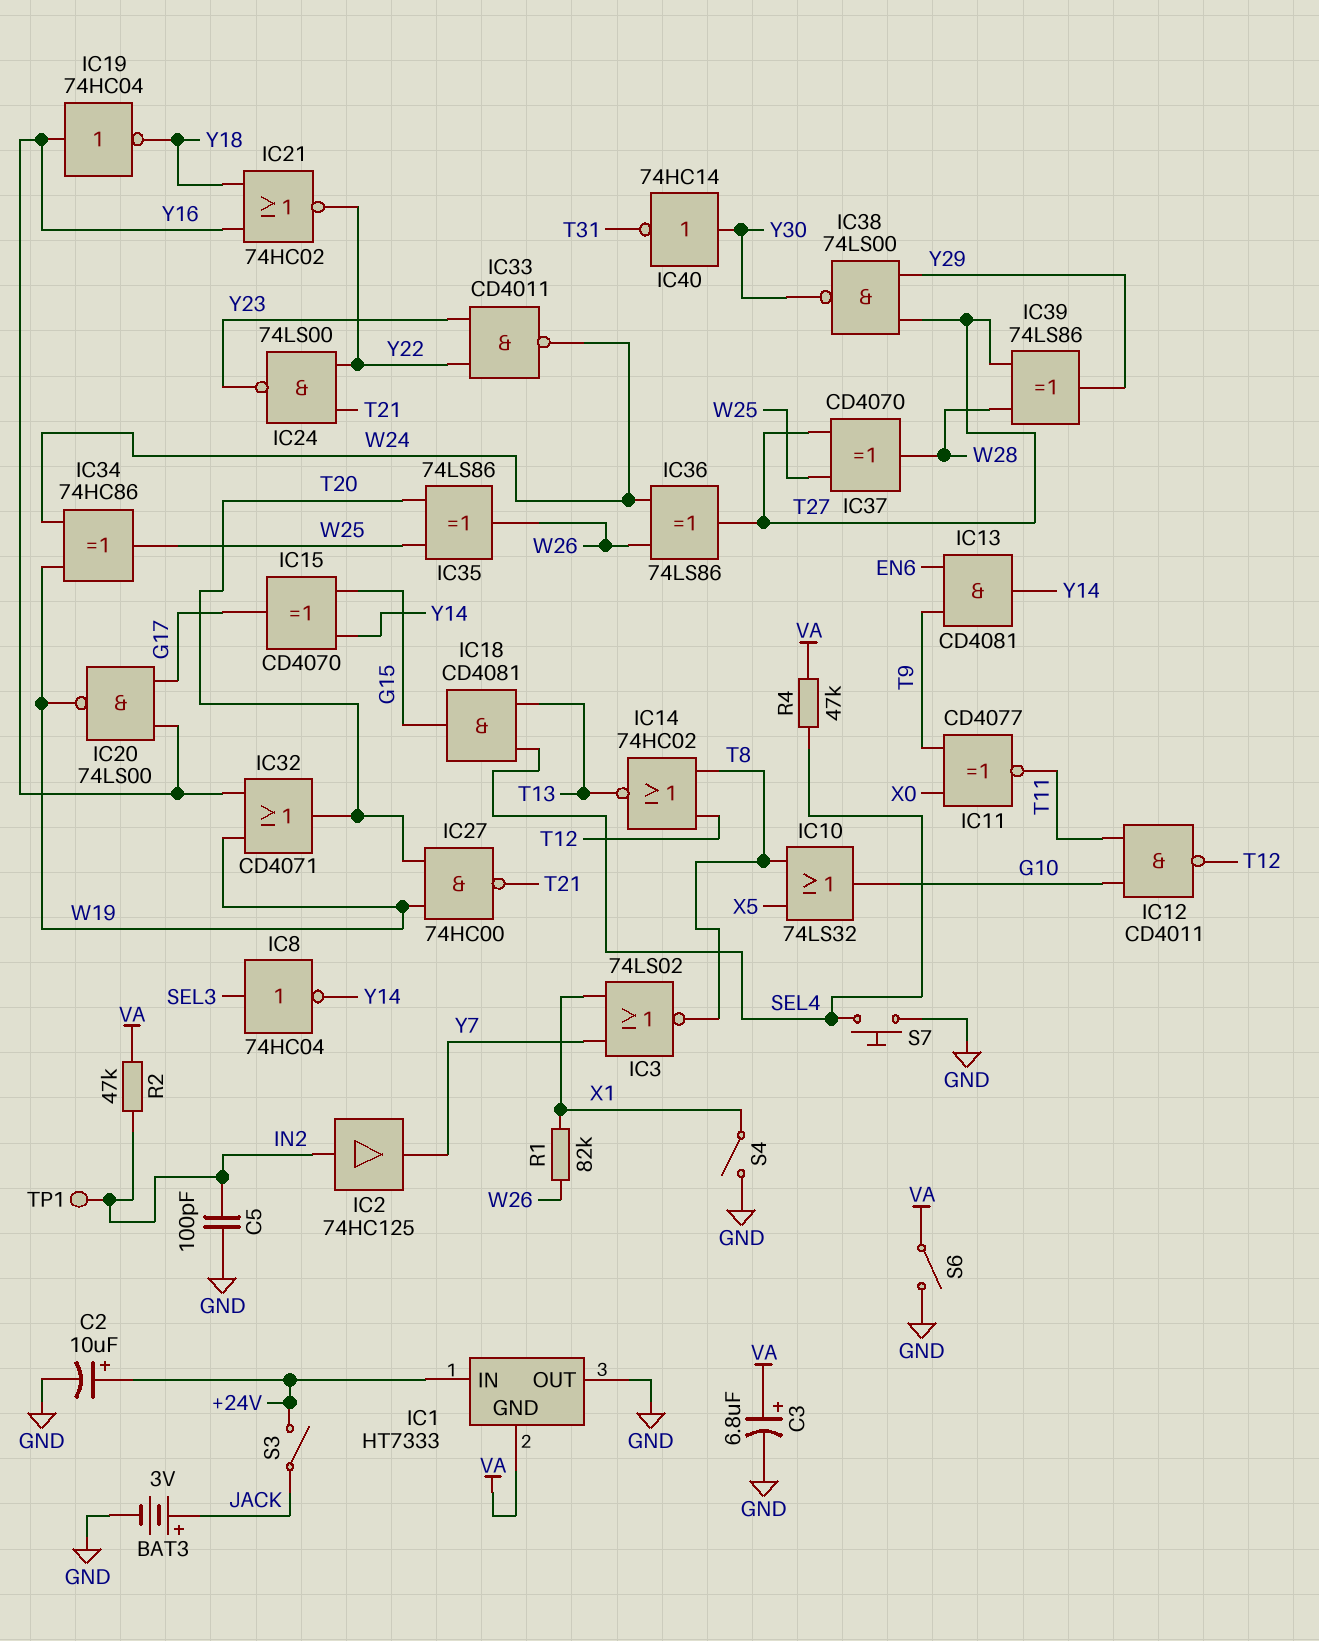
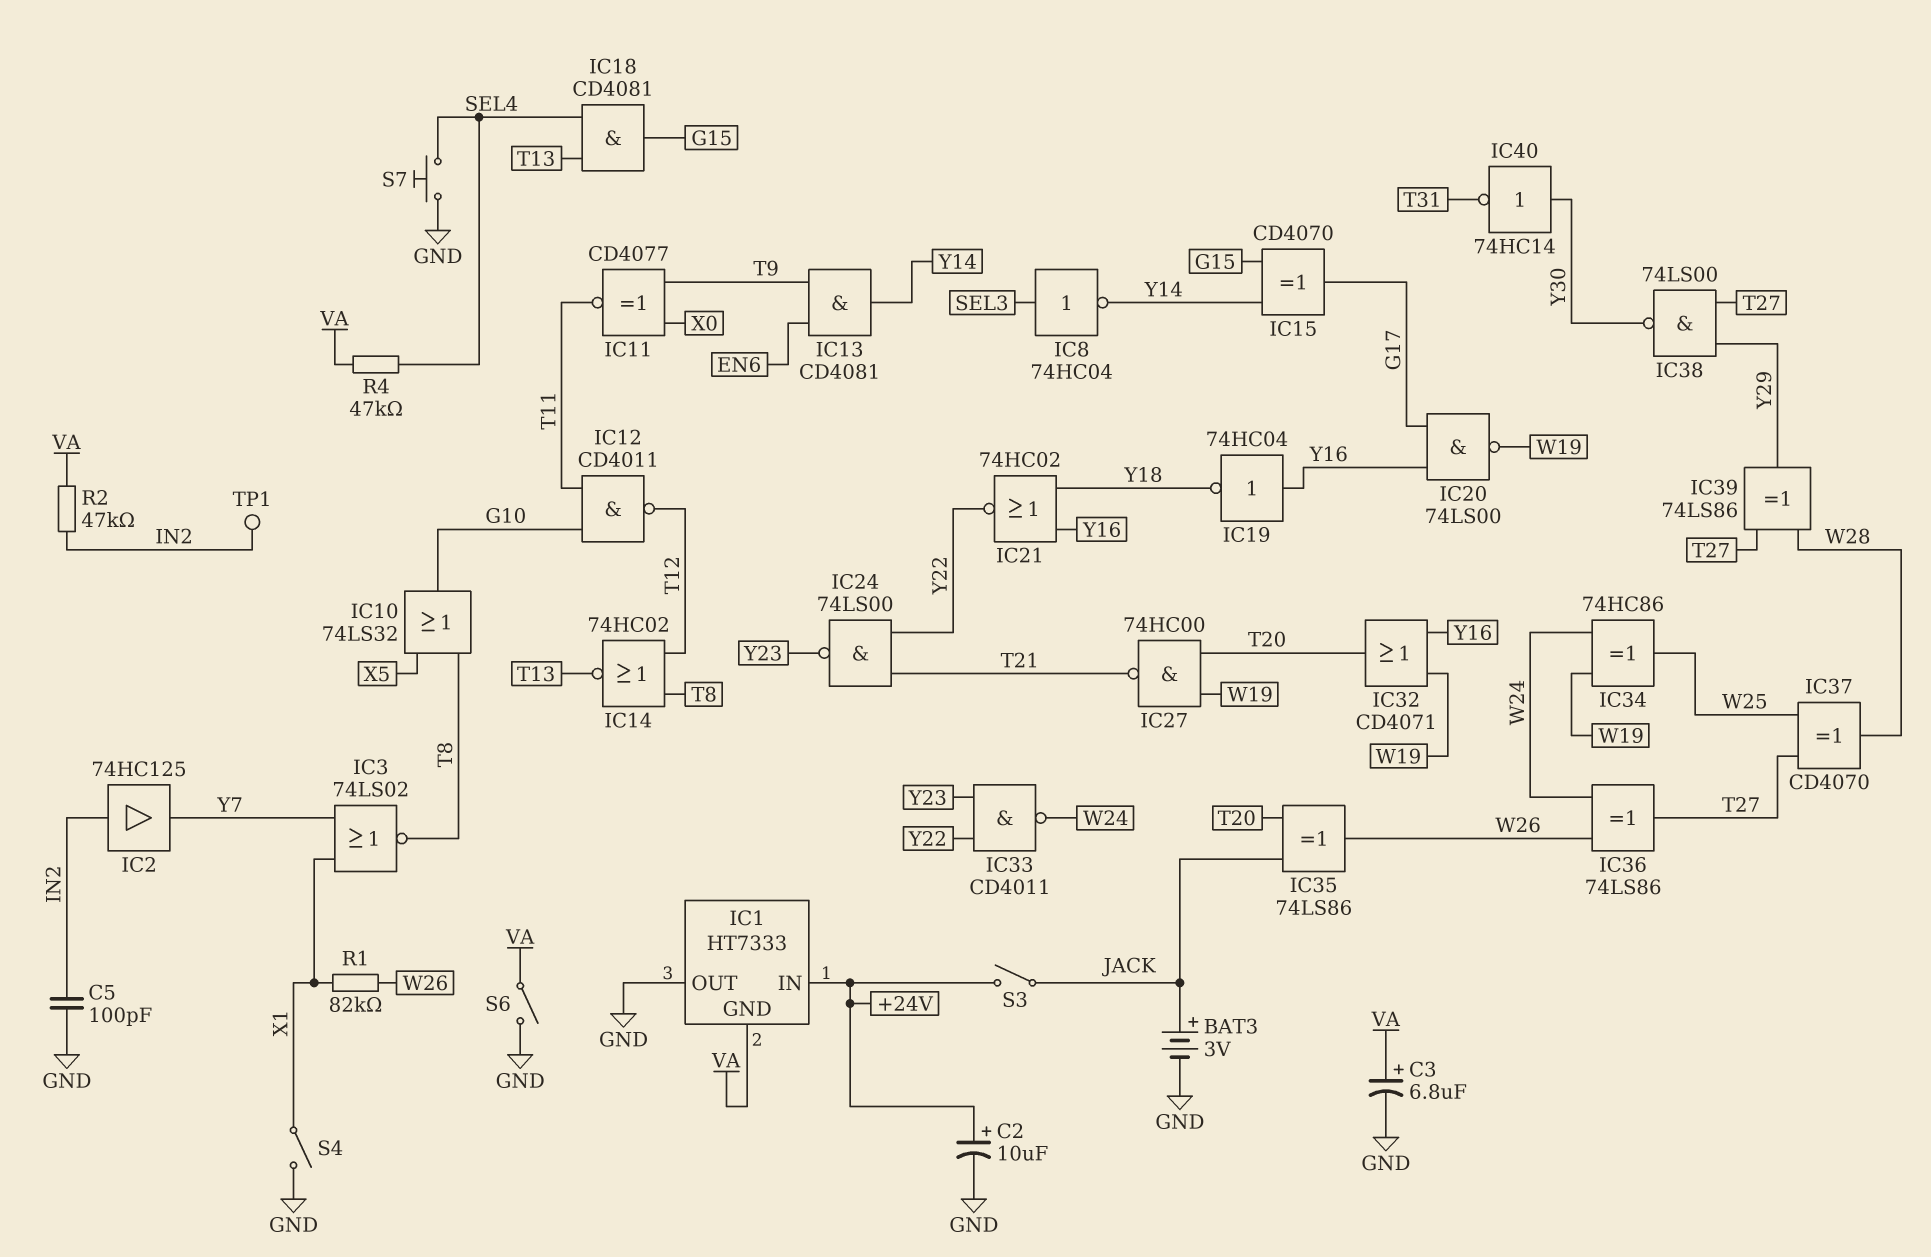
IC35: XOR 74LS86 (in T20, in W25, out W26) -> XOR 74LS86 (in JACK, in T20, out W26)

